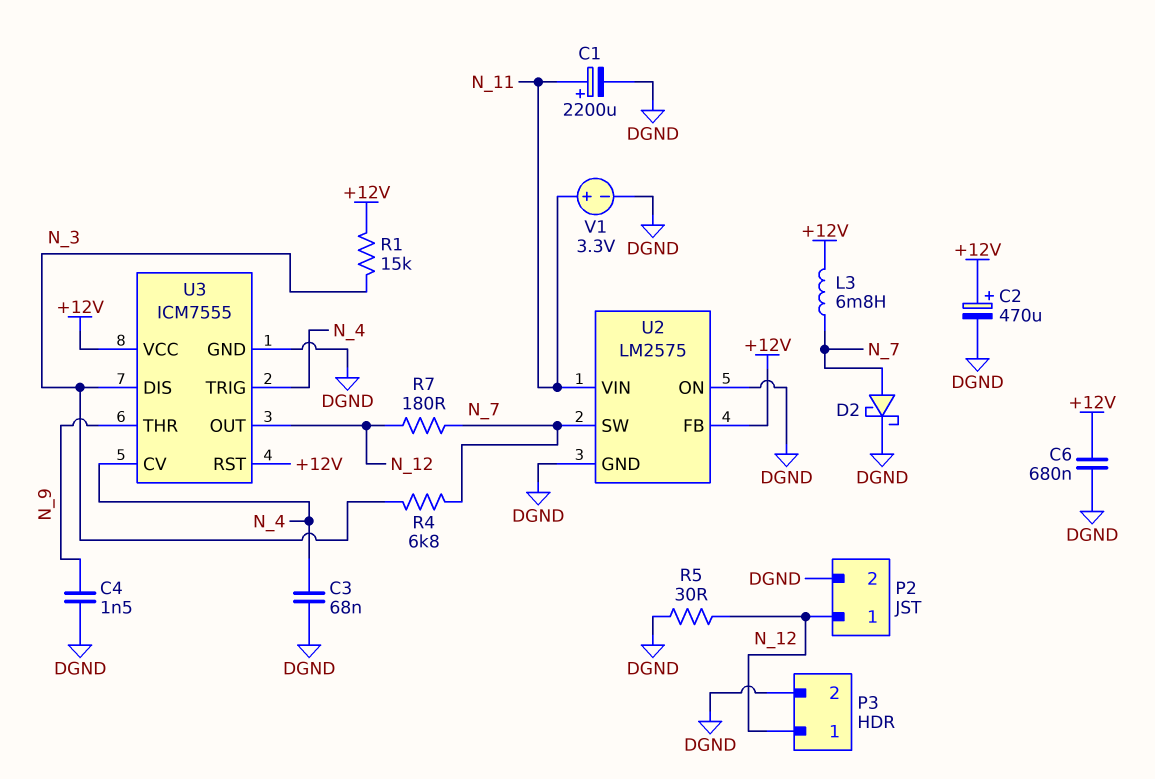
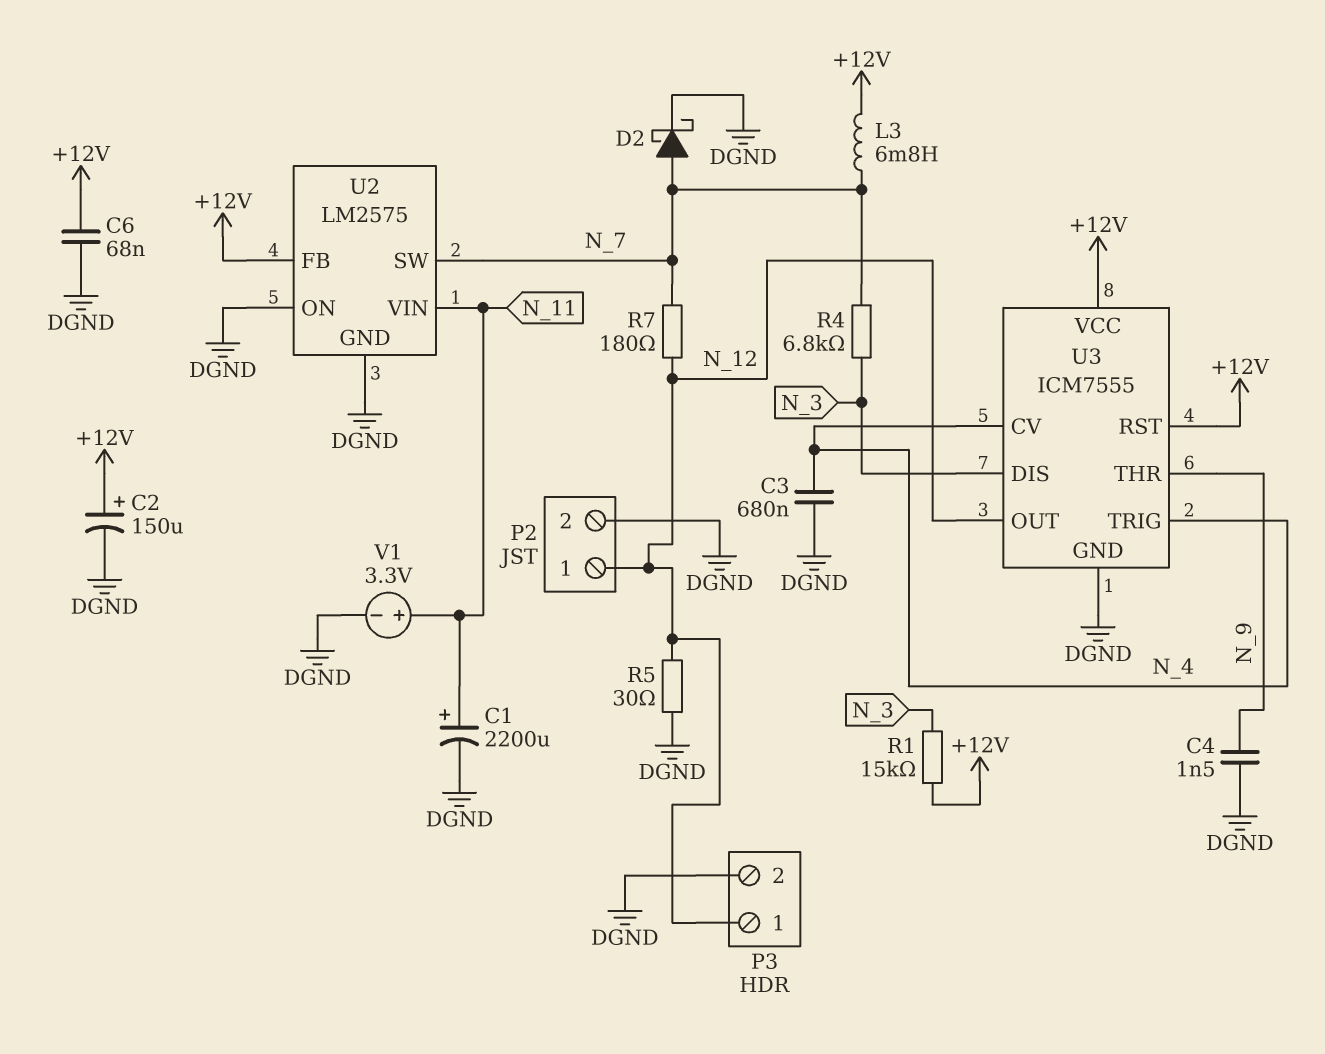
C2: 470uF (plus +12V, minus DGND) -> 150uF (plus +12V, minus DGND)
C3: 68nF (DGND, N_4) -> 680nF (DGND, N_4)
C6: 680nF (+12V, DGND) -> 68nF (+12V, DGND)

